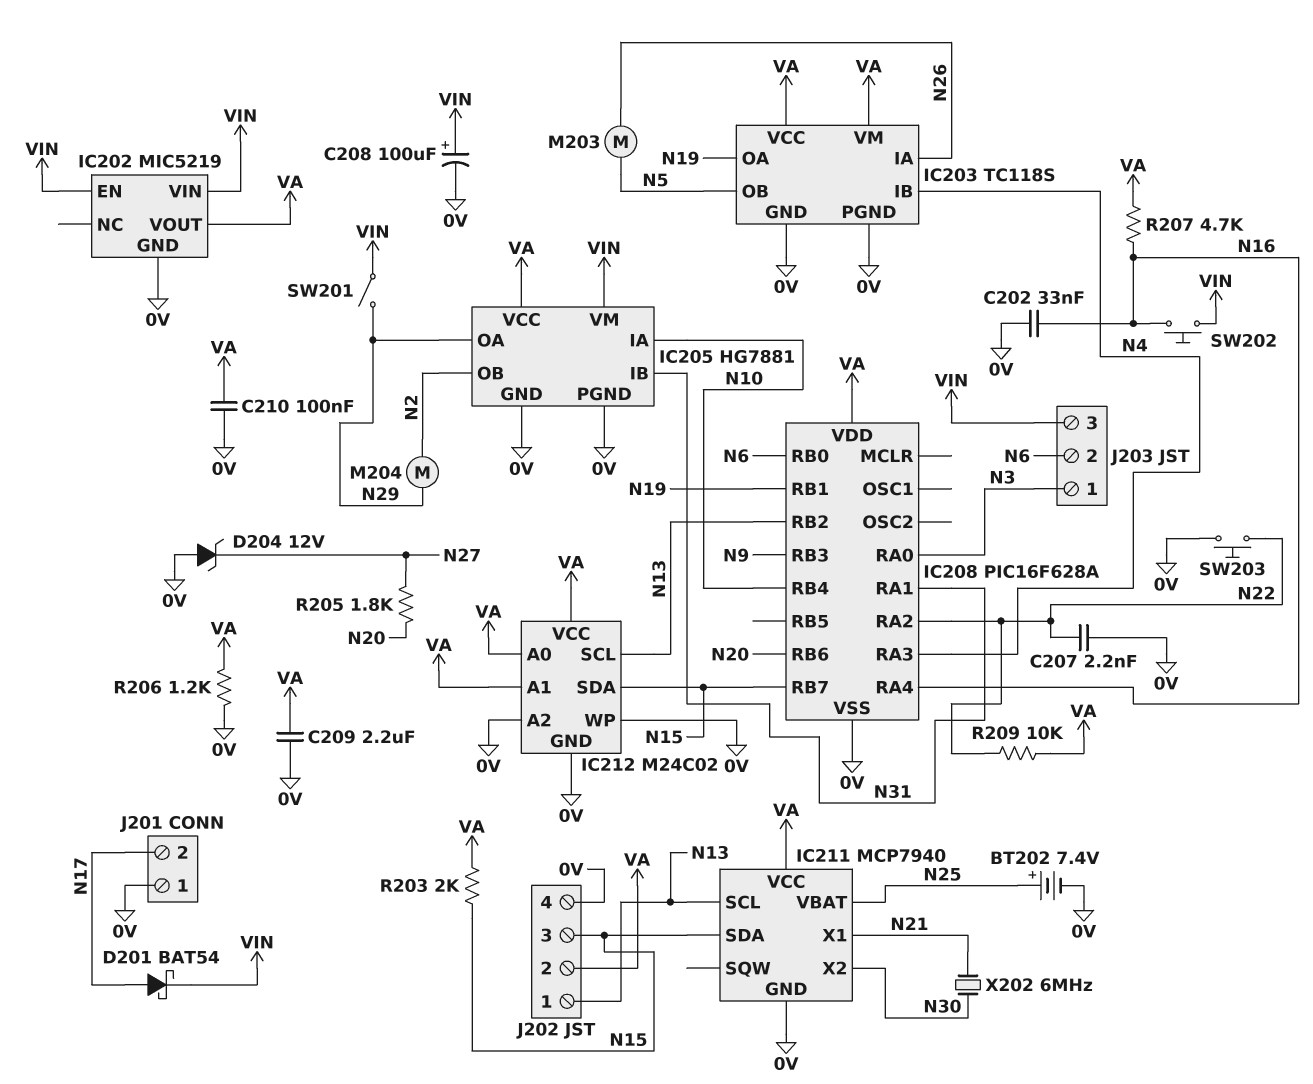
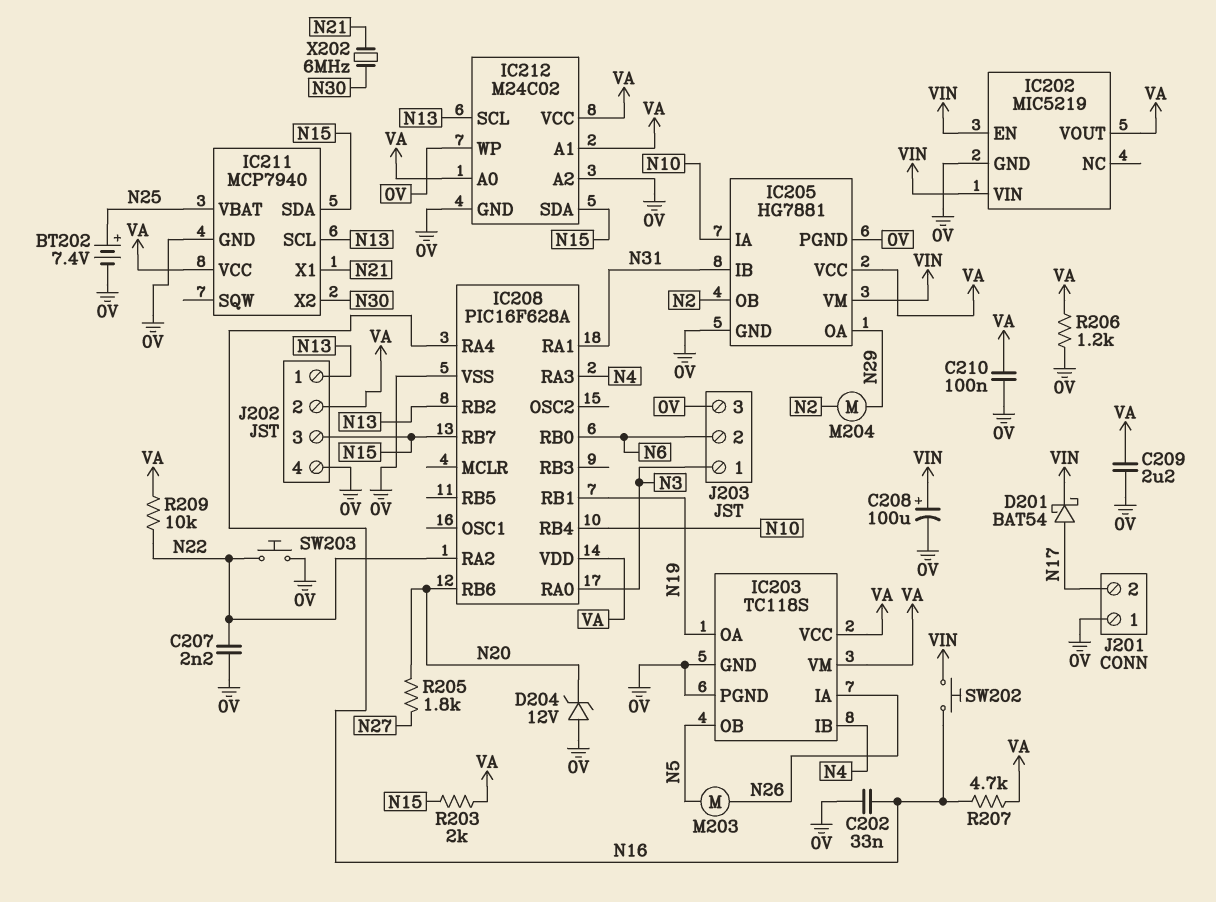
D204: zener 12V (A 0V, K N27) -> zener 12V (A 0V, K N20)
IC208 pin RB3: N9 -> none
J203 pin 3: VIN -> 0V
SW201: switch (N29, VIN) -> none

